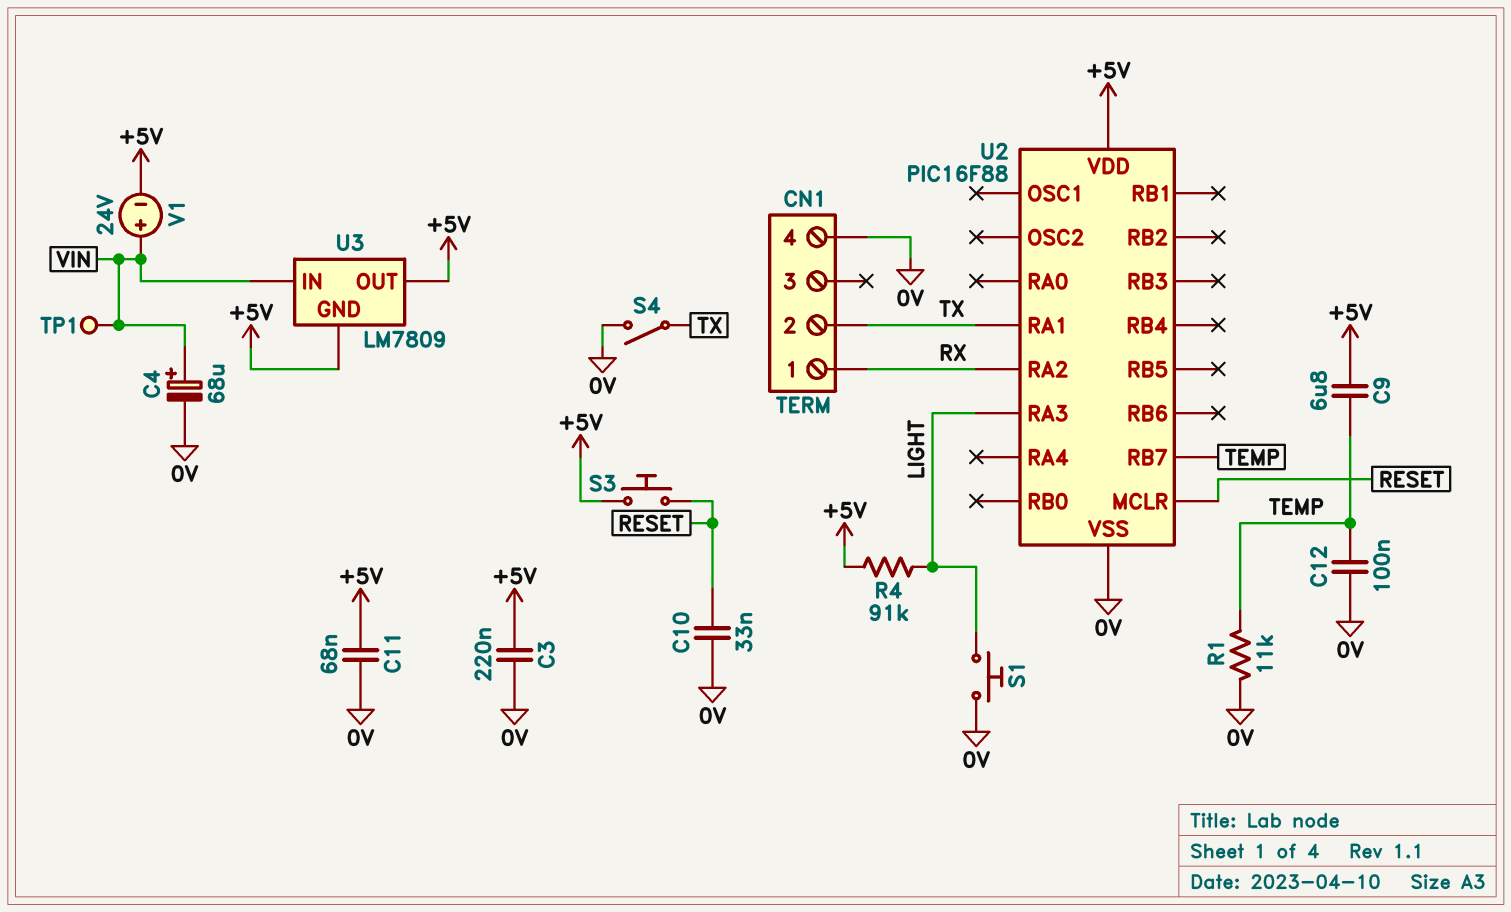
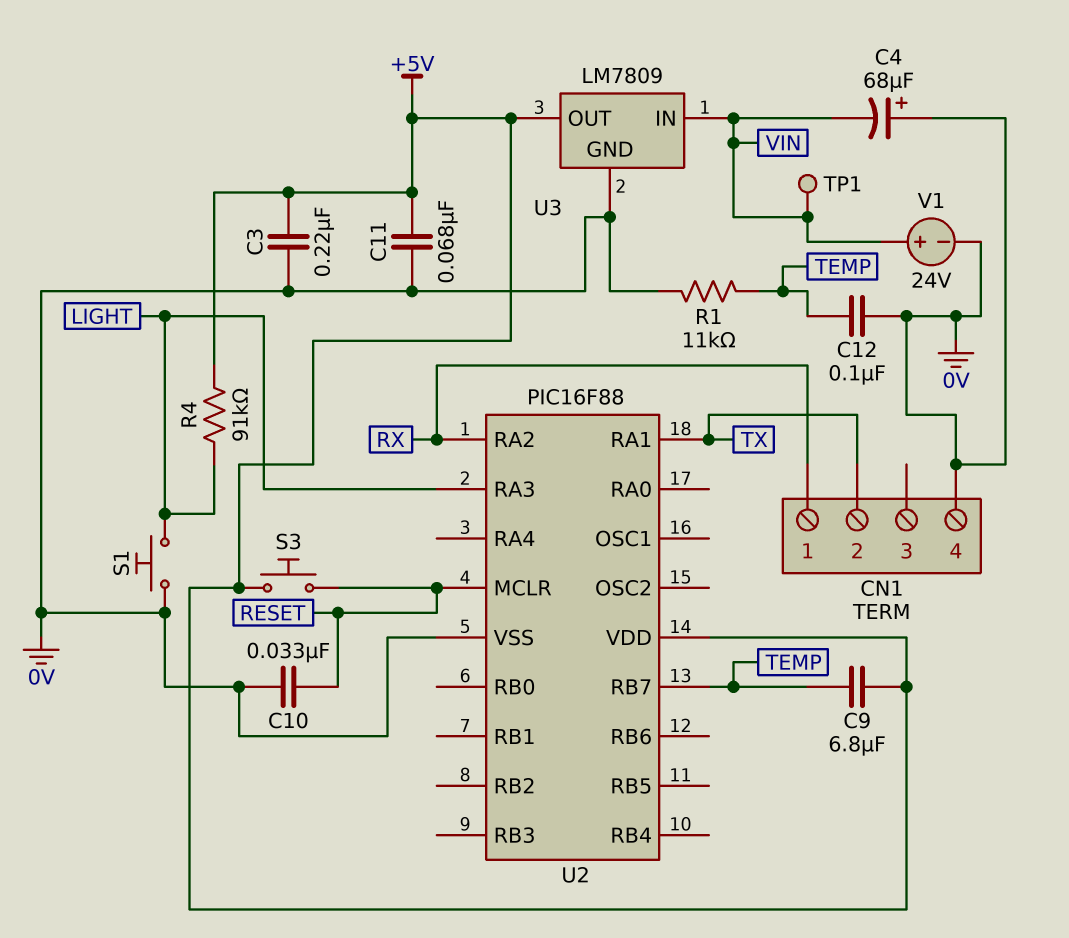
C4: 68uF (plus VIN, minus 0V) -> 68uF (plus 0V, minus VIN)
S4: switch (0V, TX) -> none
U3 pin GND: +5V -> 0V
V1: 24V (plus VIN, minus +5V) -> 24V (plus VIN, minus 0V)

